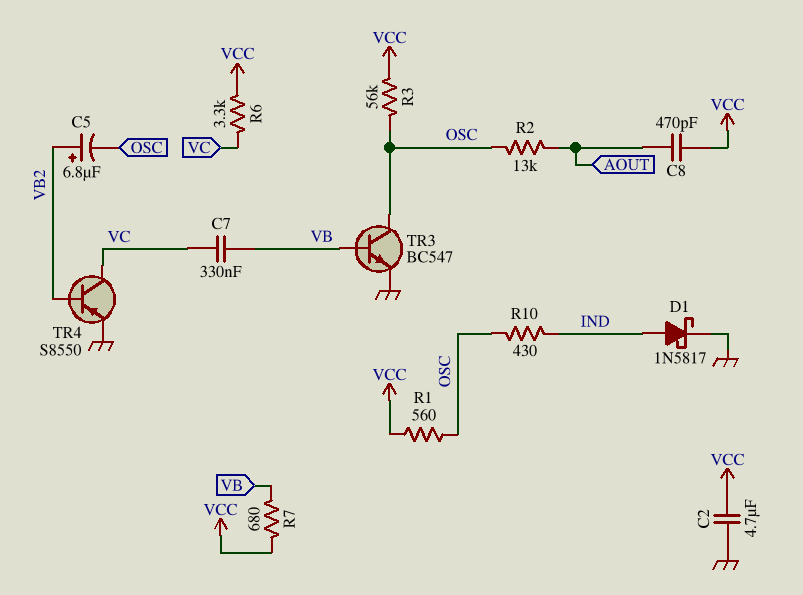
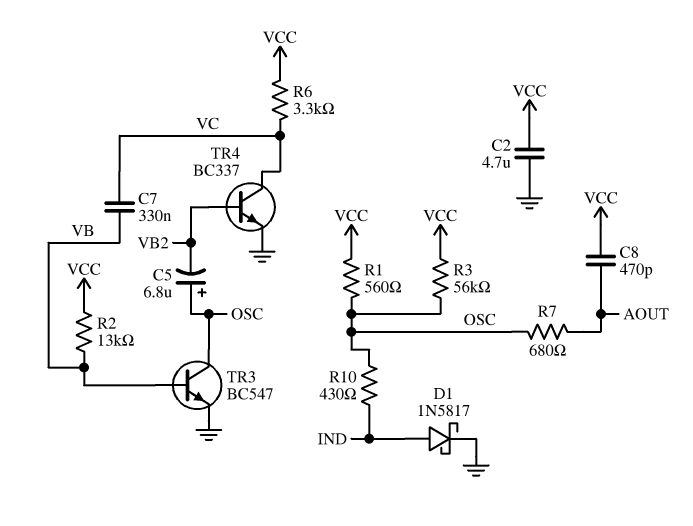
C5: 6.8uF (plus VB2, minus OSC) -> 6.8uF (plus OSC, minus VB2)
R2: 13k (AOUT, OSC) -> 13k (VB, VCC)
R7: 680 (VB, VCC) -> 680 (AOUT, OSC)
TR4: PNP S8550 (B VB2, C VC, E GND) -> NPN BC337 (B VB2, C VC, E GND)

